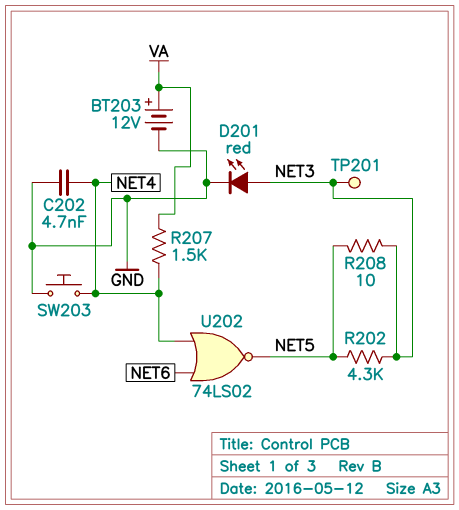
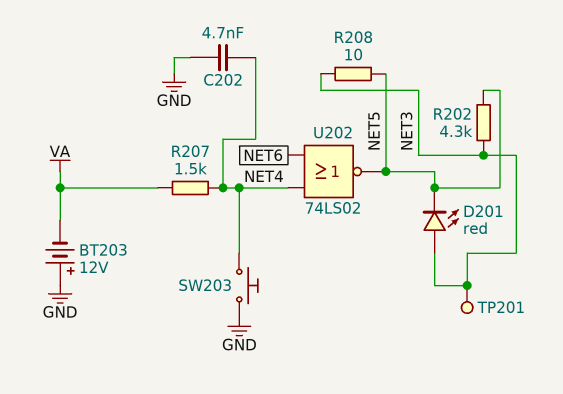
BT203: 12V (plus VA, minus GND) -> 12V (plus GND, minus VA)
D201: LED red (A NET3, K GND) -> LED red (A NET3, K NET5)

